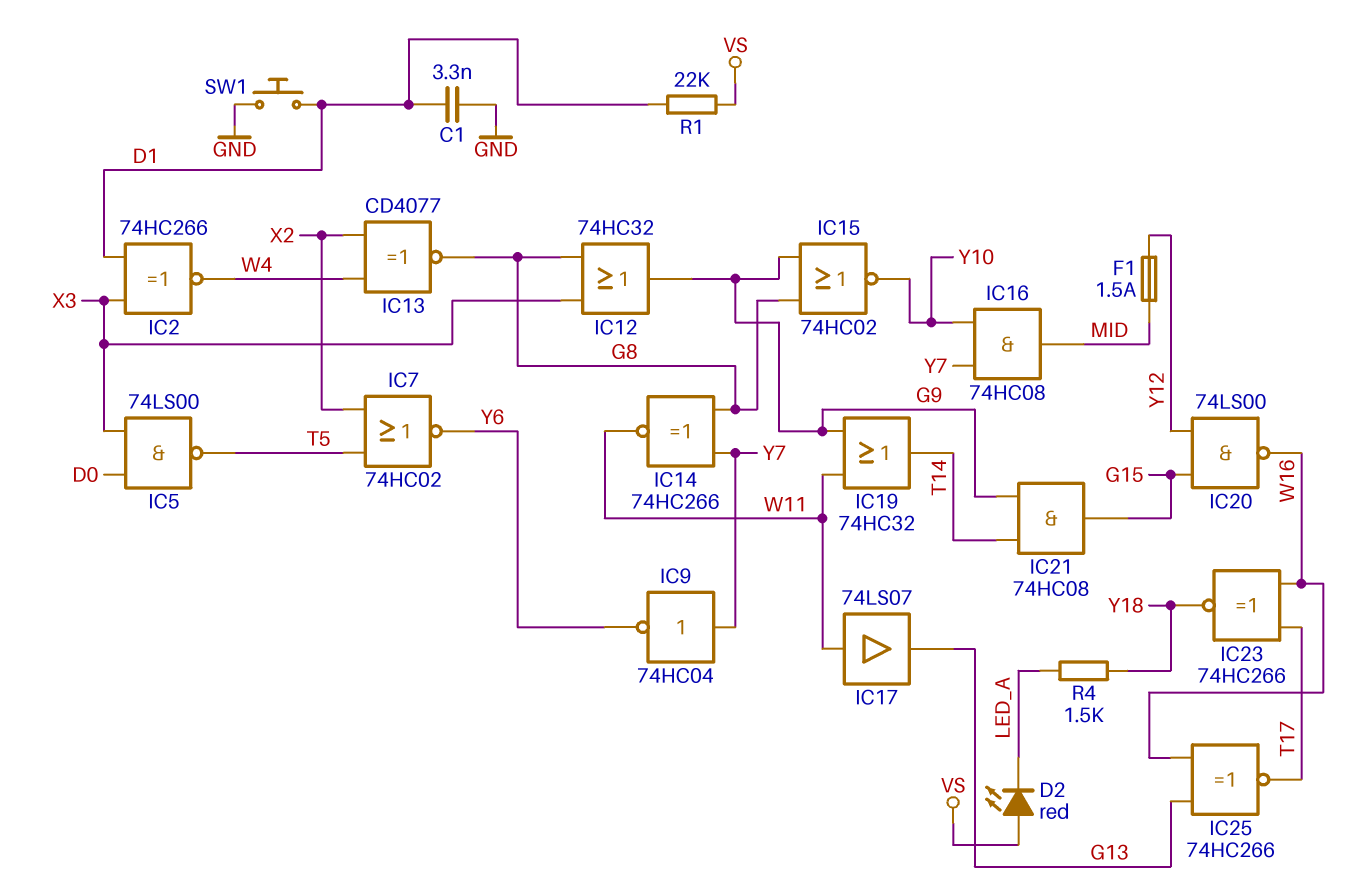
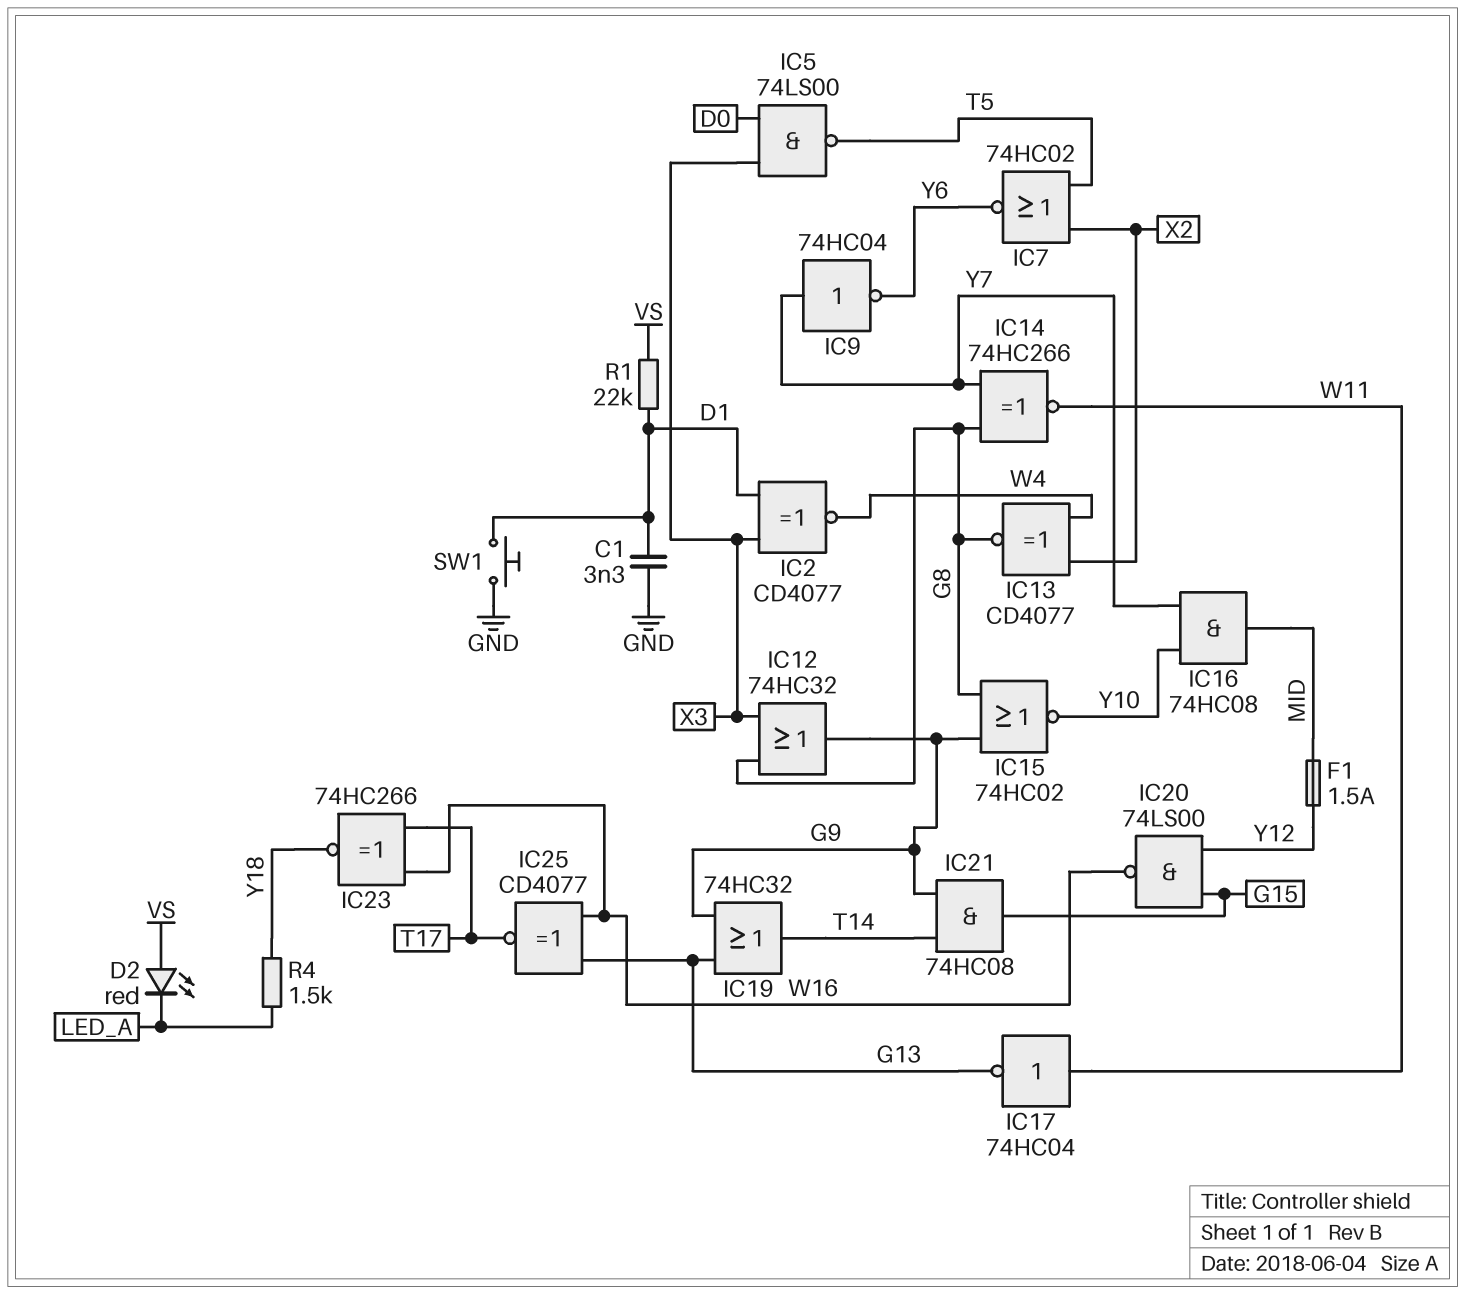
IC2: XNOR 74HC266 (in D1, in X3, out W4) -> XNOR CD4077 (in D1, in X3, out W4)
IC17: buffer 74LS07 (in W11, out G13) -> NOT 74HC04 (in W11, out G13)
IC19: OR 74HC32 (in G9, in W11, out T14) -> OR 74HC32 (in G9, in G13, out T14)
IC25: XNOR 74HC266 (in G13, in W16, out T17) -> XNOR CD4077 (in G13, in W16, out T17)

